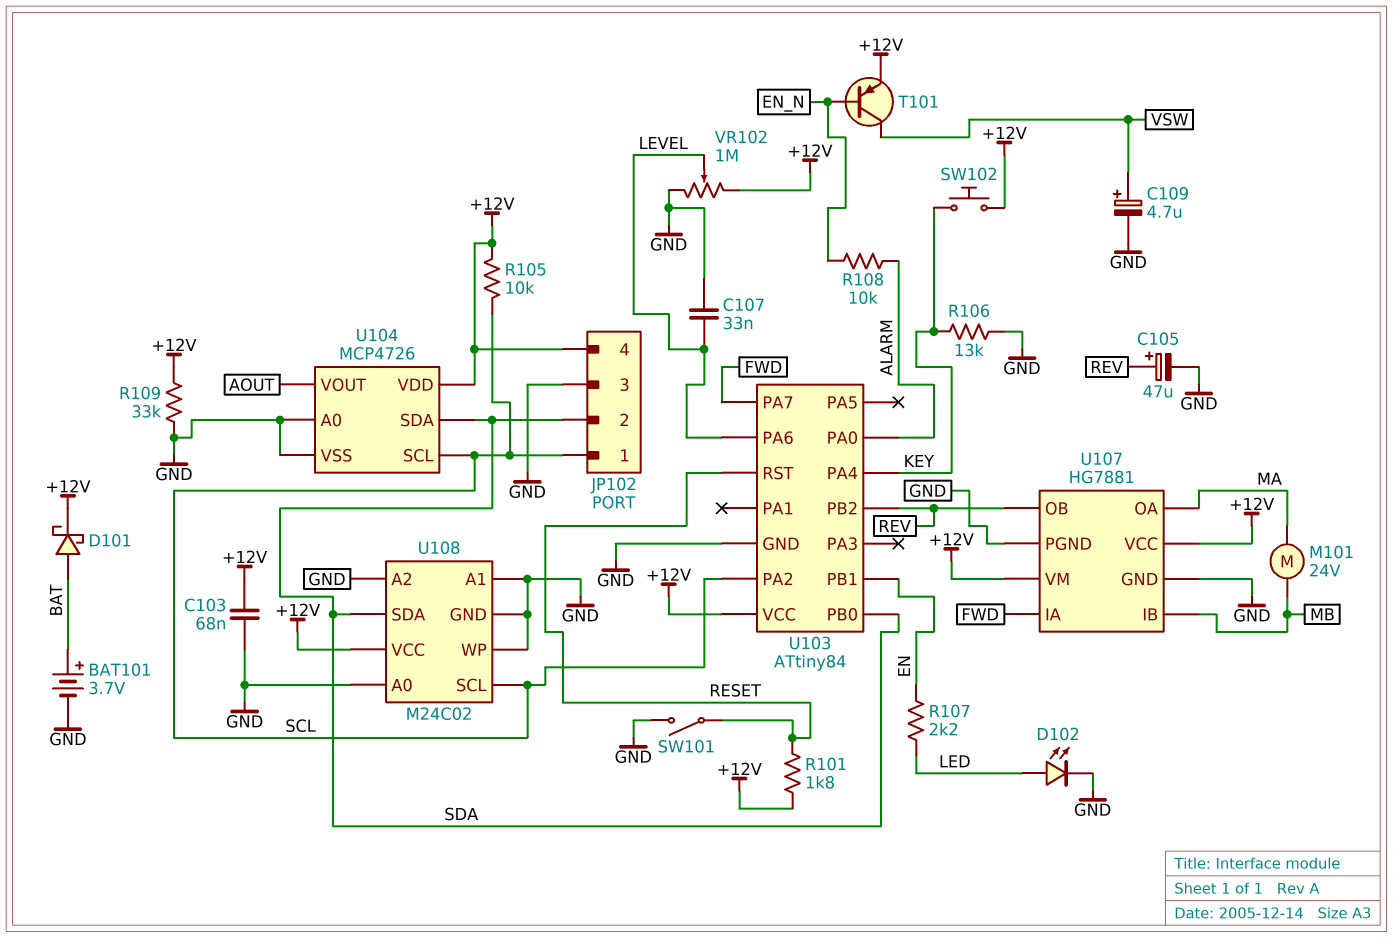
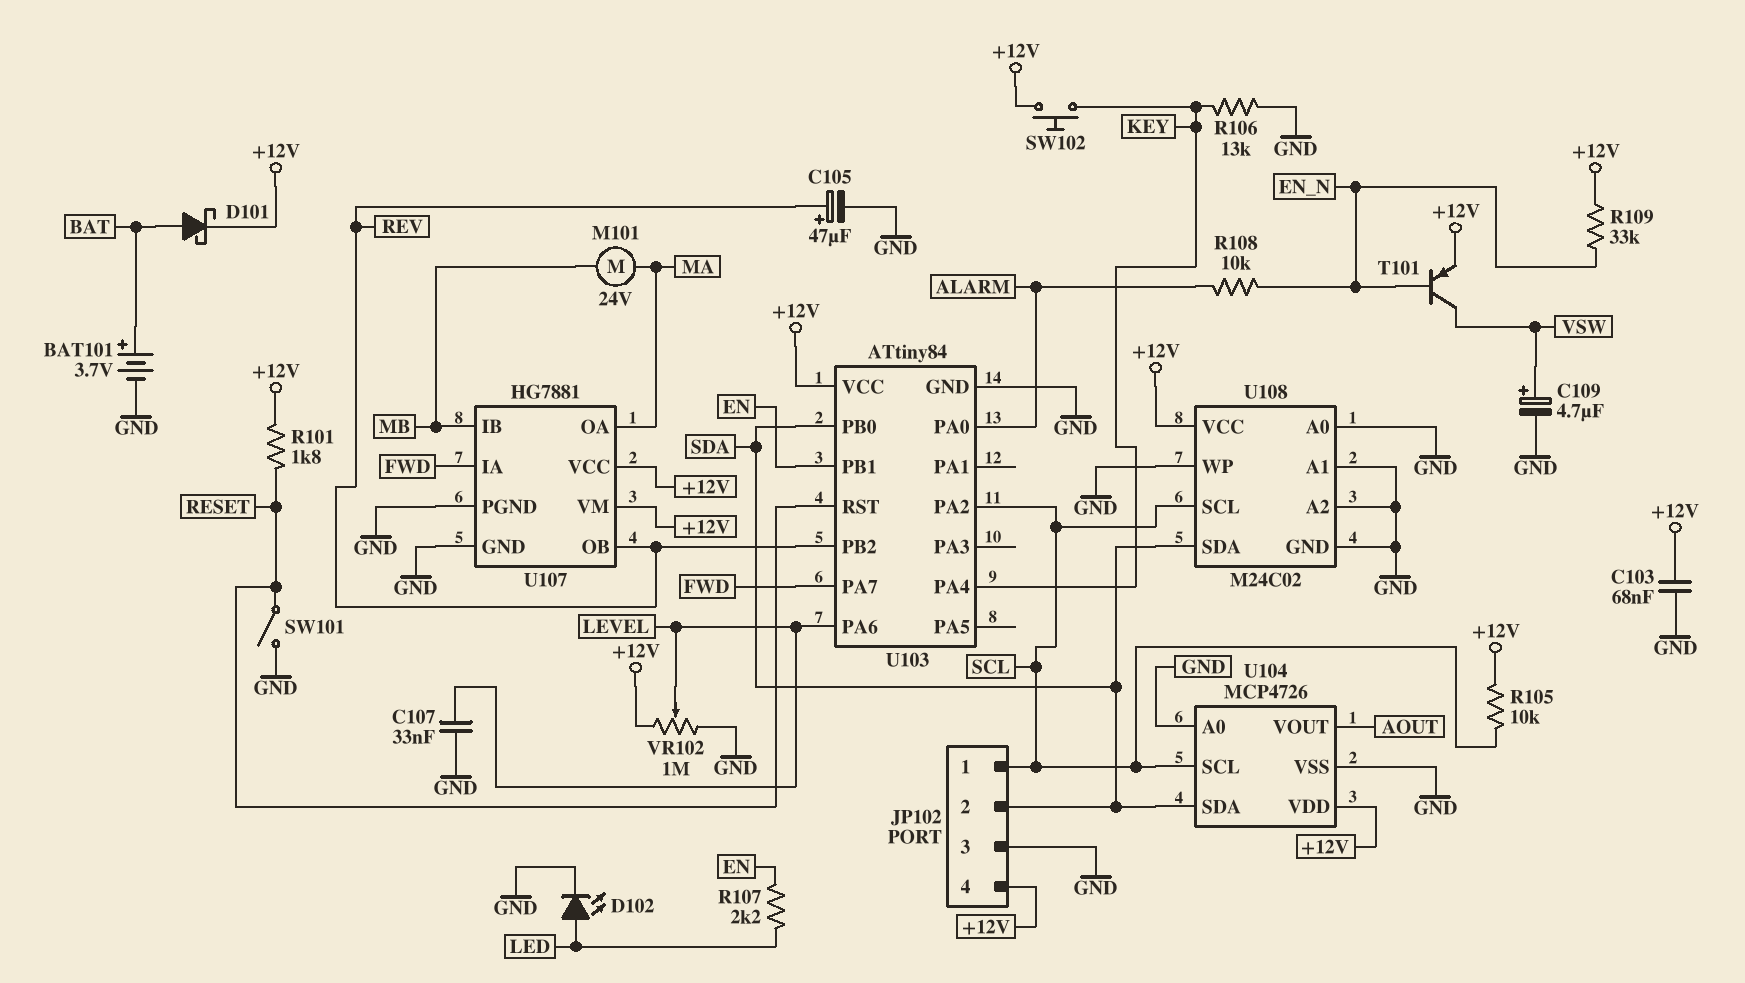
R109: 33k (+12V, GND) -> 33k (+12V, EN_N)

